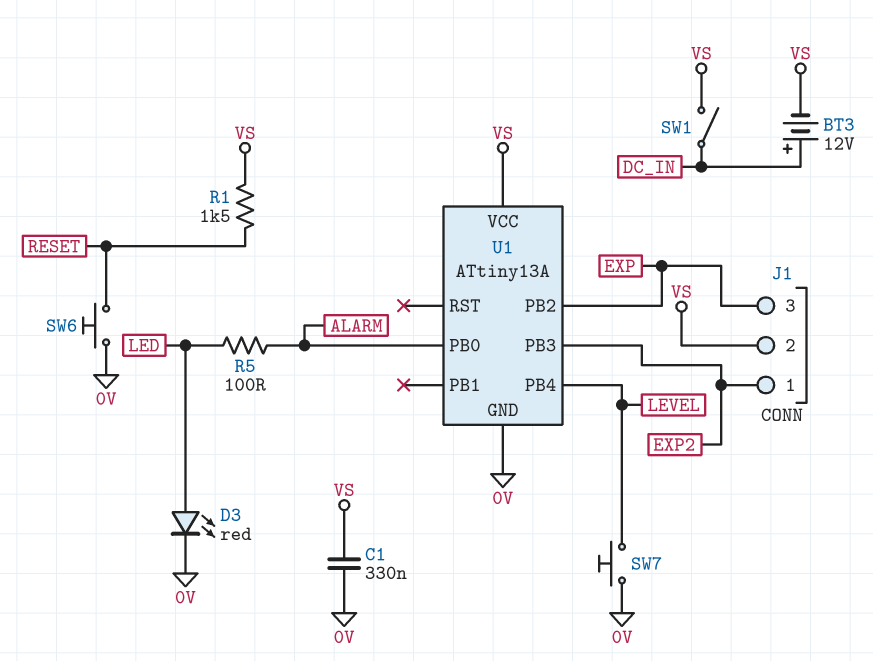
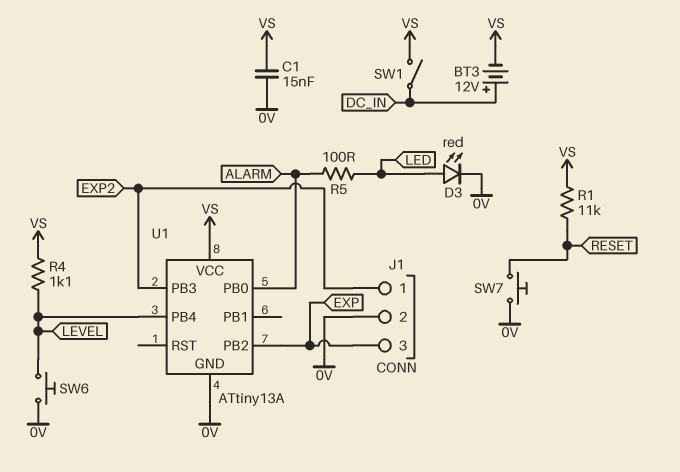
C1: 330nF (0V, VS) -> 15nF (0V, VS)
J1 pin 2: VS -> 0V
R1: 1.5k (RESET, VS) -> 11k (RESET, VS)
R4: none -> 1.1k (LEVEL, VS)
SW6: button (0V, RESET) -> button (0V, LEVEL)
SW7: button (0V, LEVEL) -> button (0V, RESET)

